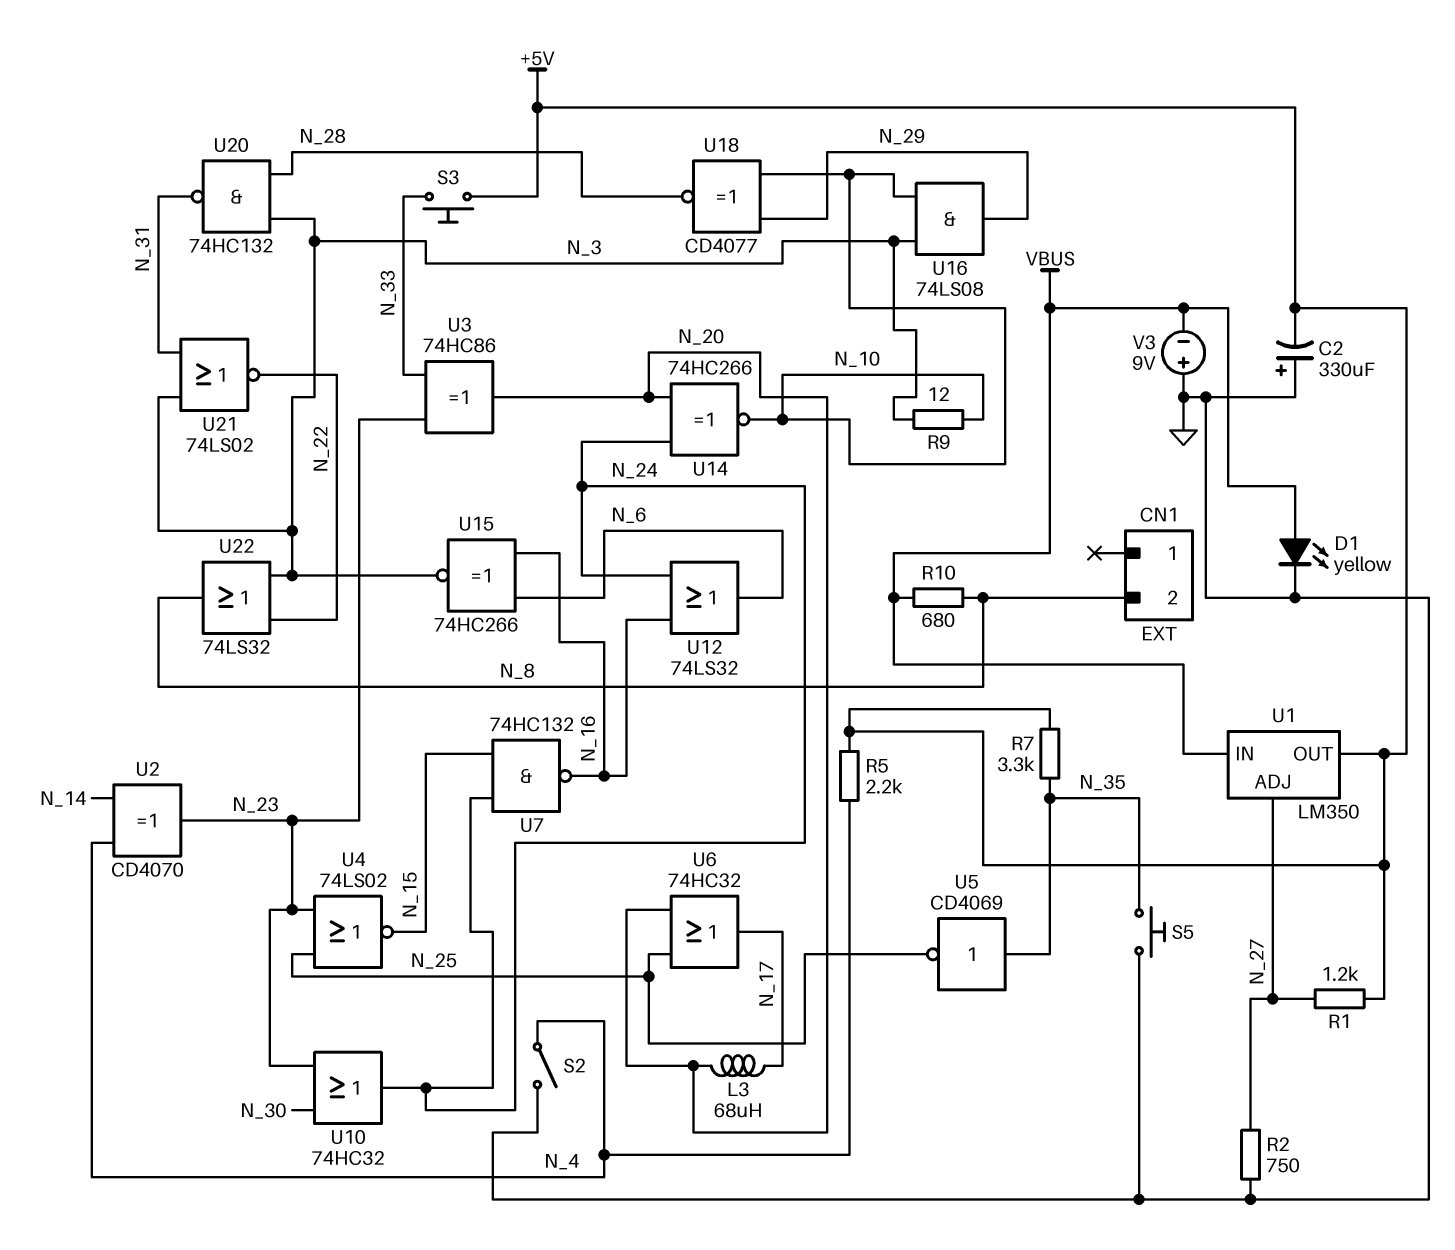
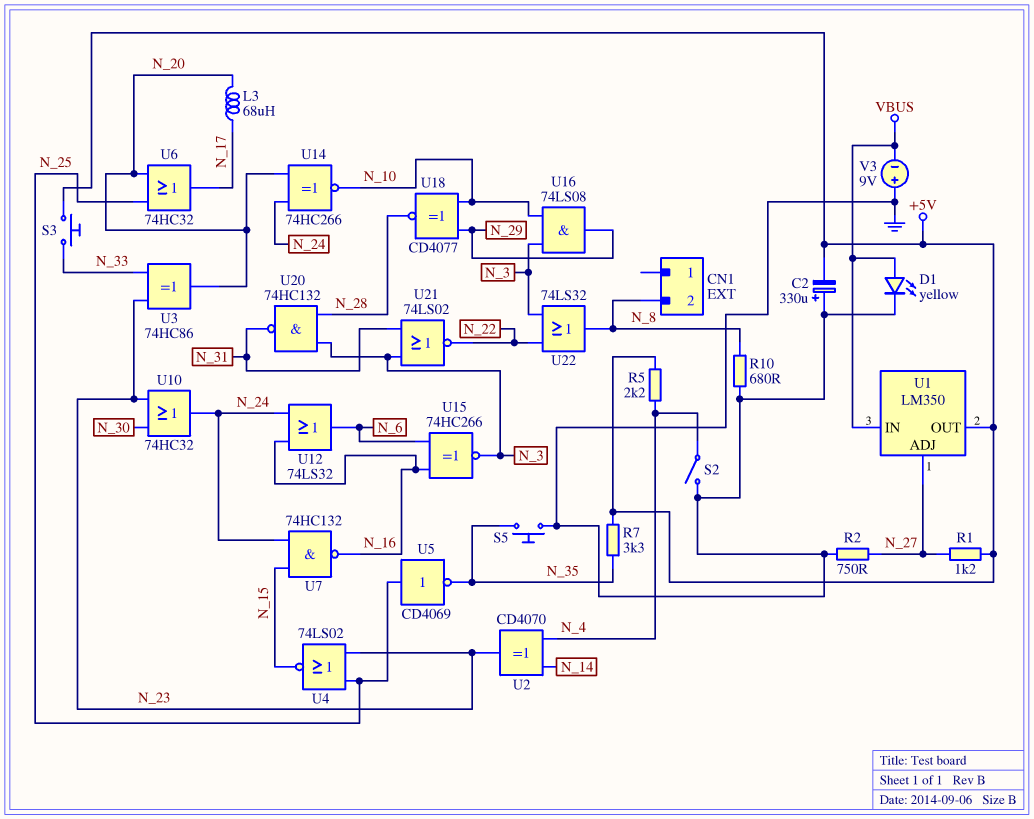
R9: 12 (N_3, N_10) -> none
R10: 680 (N_8, VBUS) -> 680 (GND, N_8)
U5: NOT CD4069 (in N_35, out N_25) -> NOT CD4069 (in N_25, out N_35)

